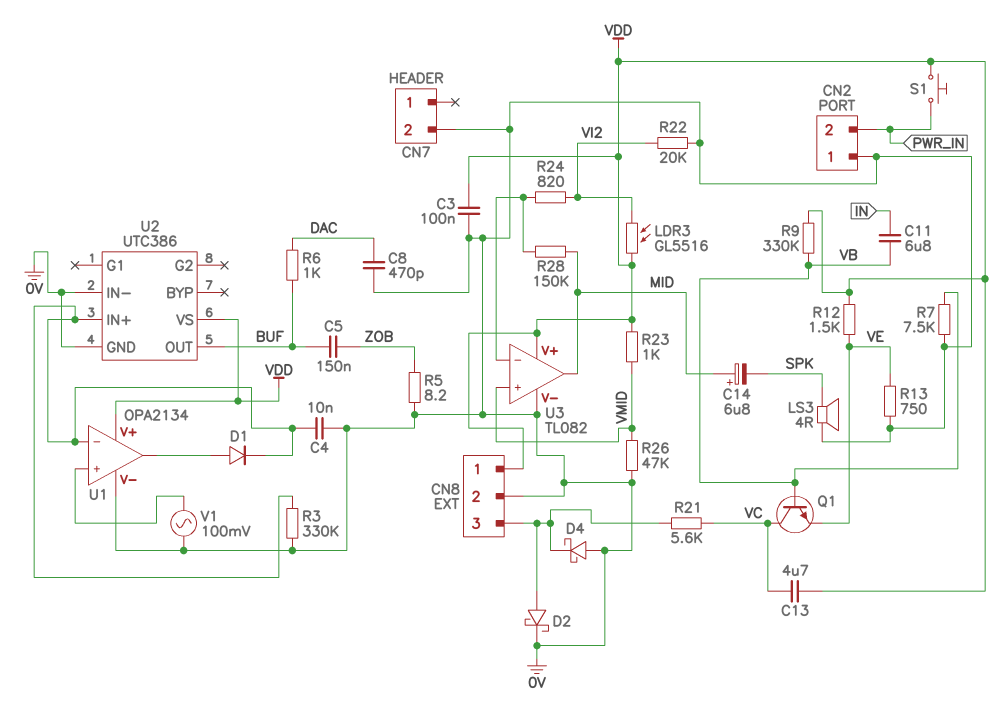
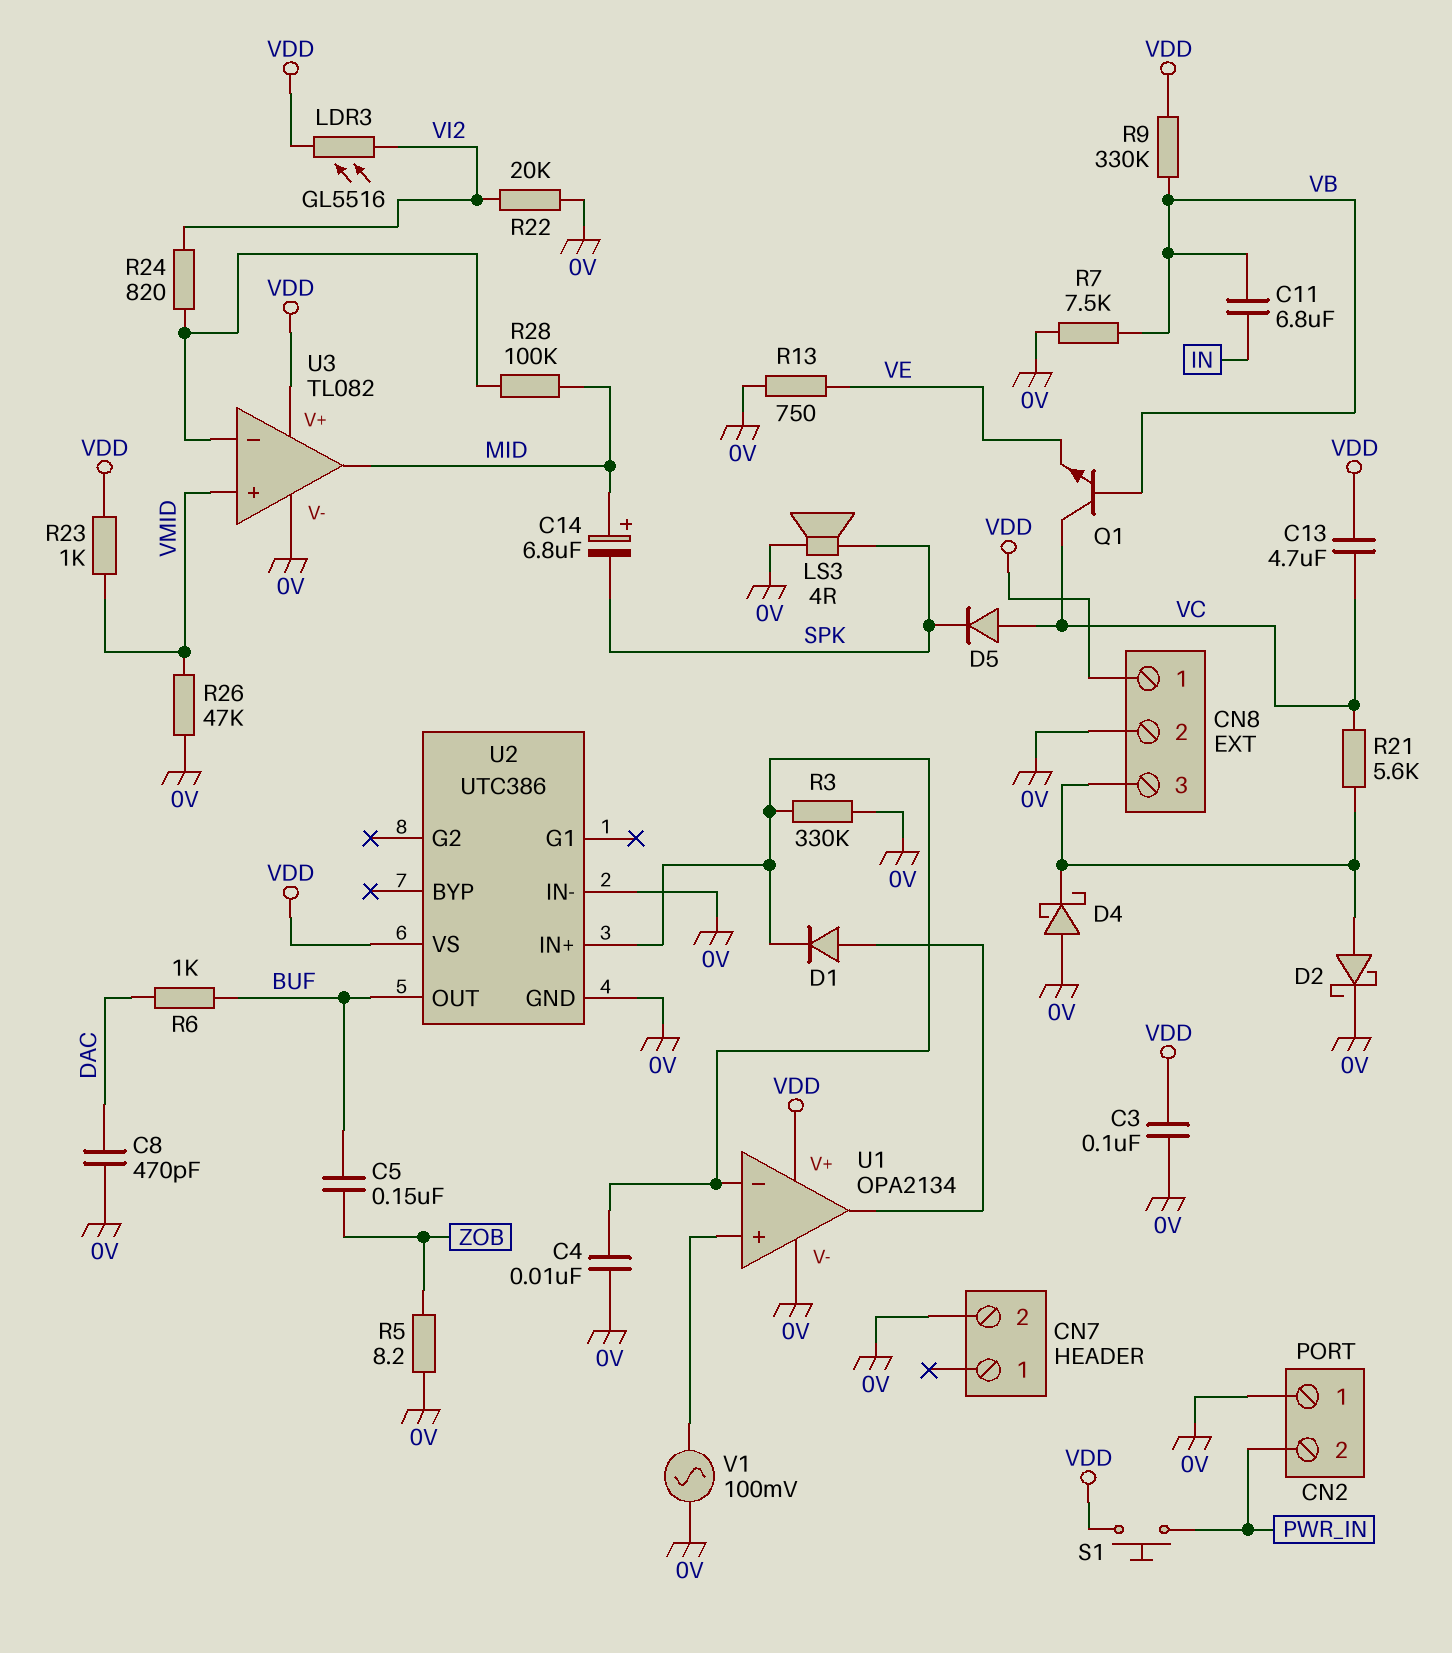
D5: none -> diode (A VC, K SPK)
R12: 1.5k (VDD, VE) -> none
R28: 150k (MID, U3/in-) -> 100k (MID, U3/in-)

